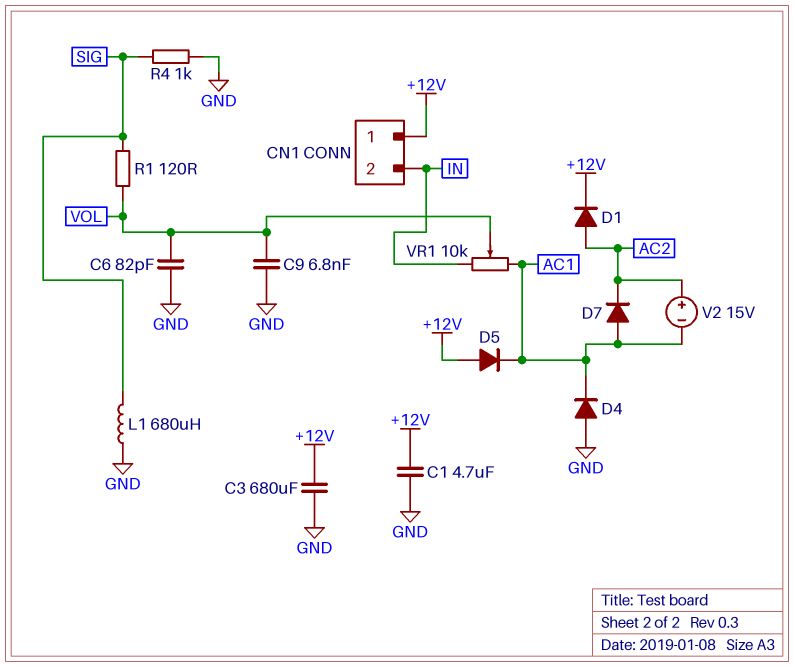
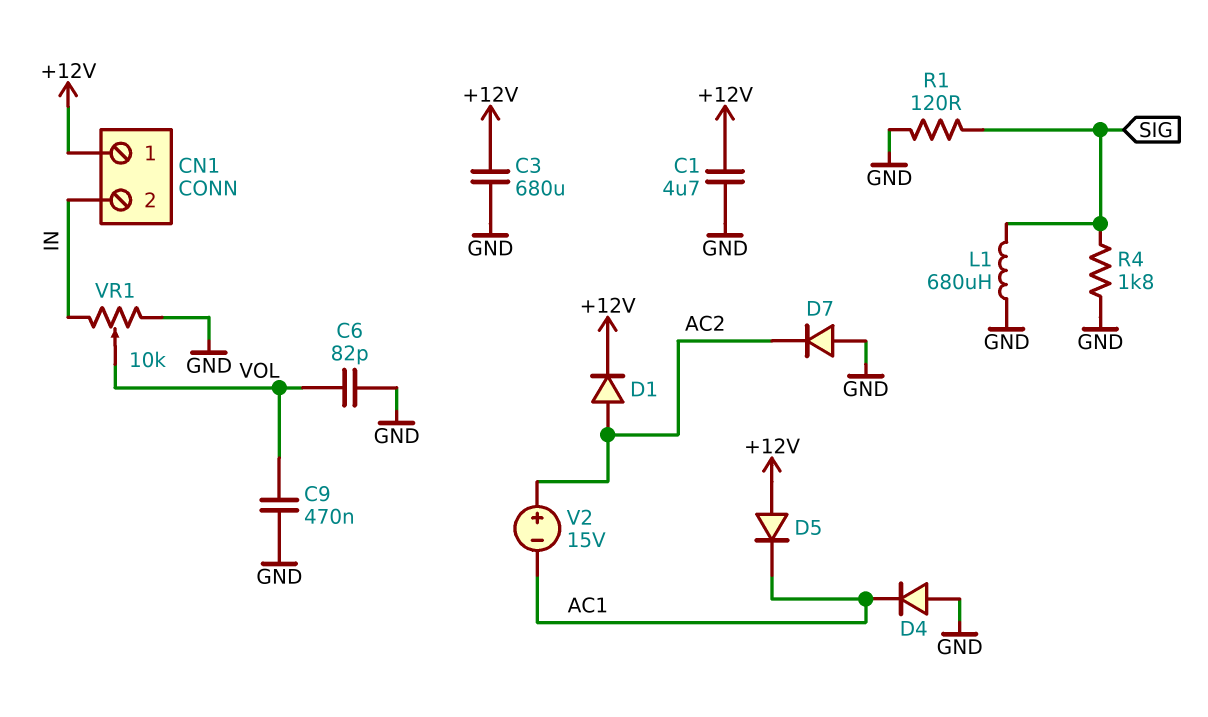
C9: 6.8nF (GND, VOL) -> 470nF (GND, VOL)
D7: diode (A AC1, K AC2) -> diode (A GND, K AC2)
R1: 120 (SIG, VOL) -> 120 (GND, SIG)
R4: 1k (GND, SIG) -> 1.8k (GND, SIG)
VR1: 10k (AC1, IN, wiper VOL) -> 10k (GND, IN, wiper VOL)

